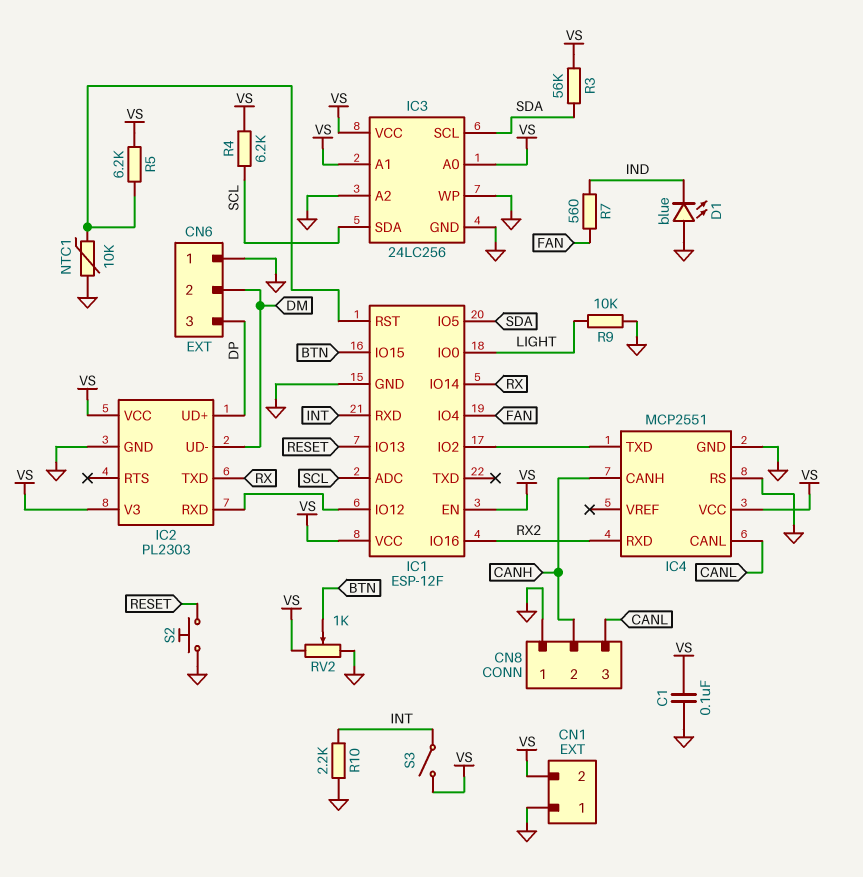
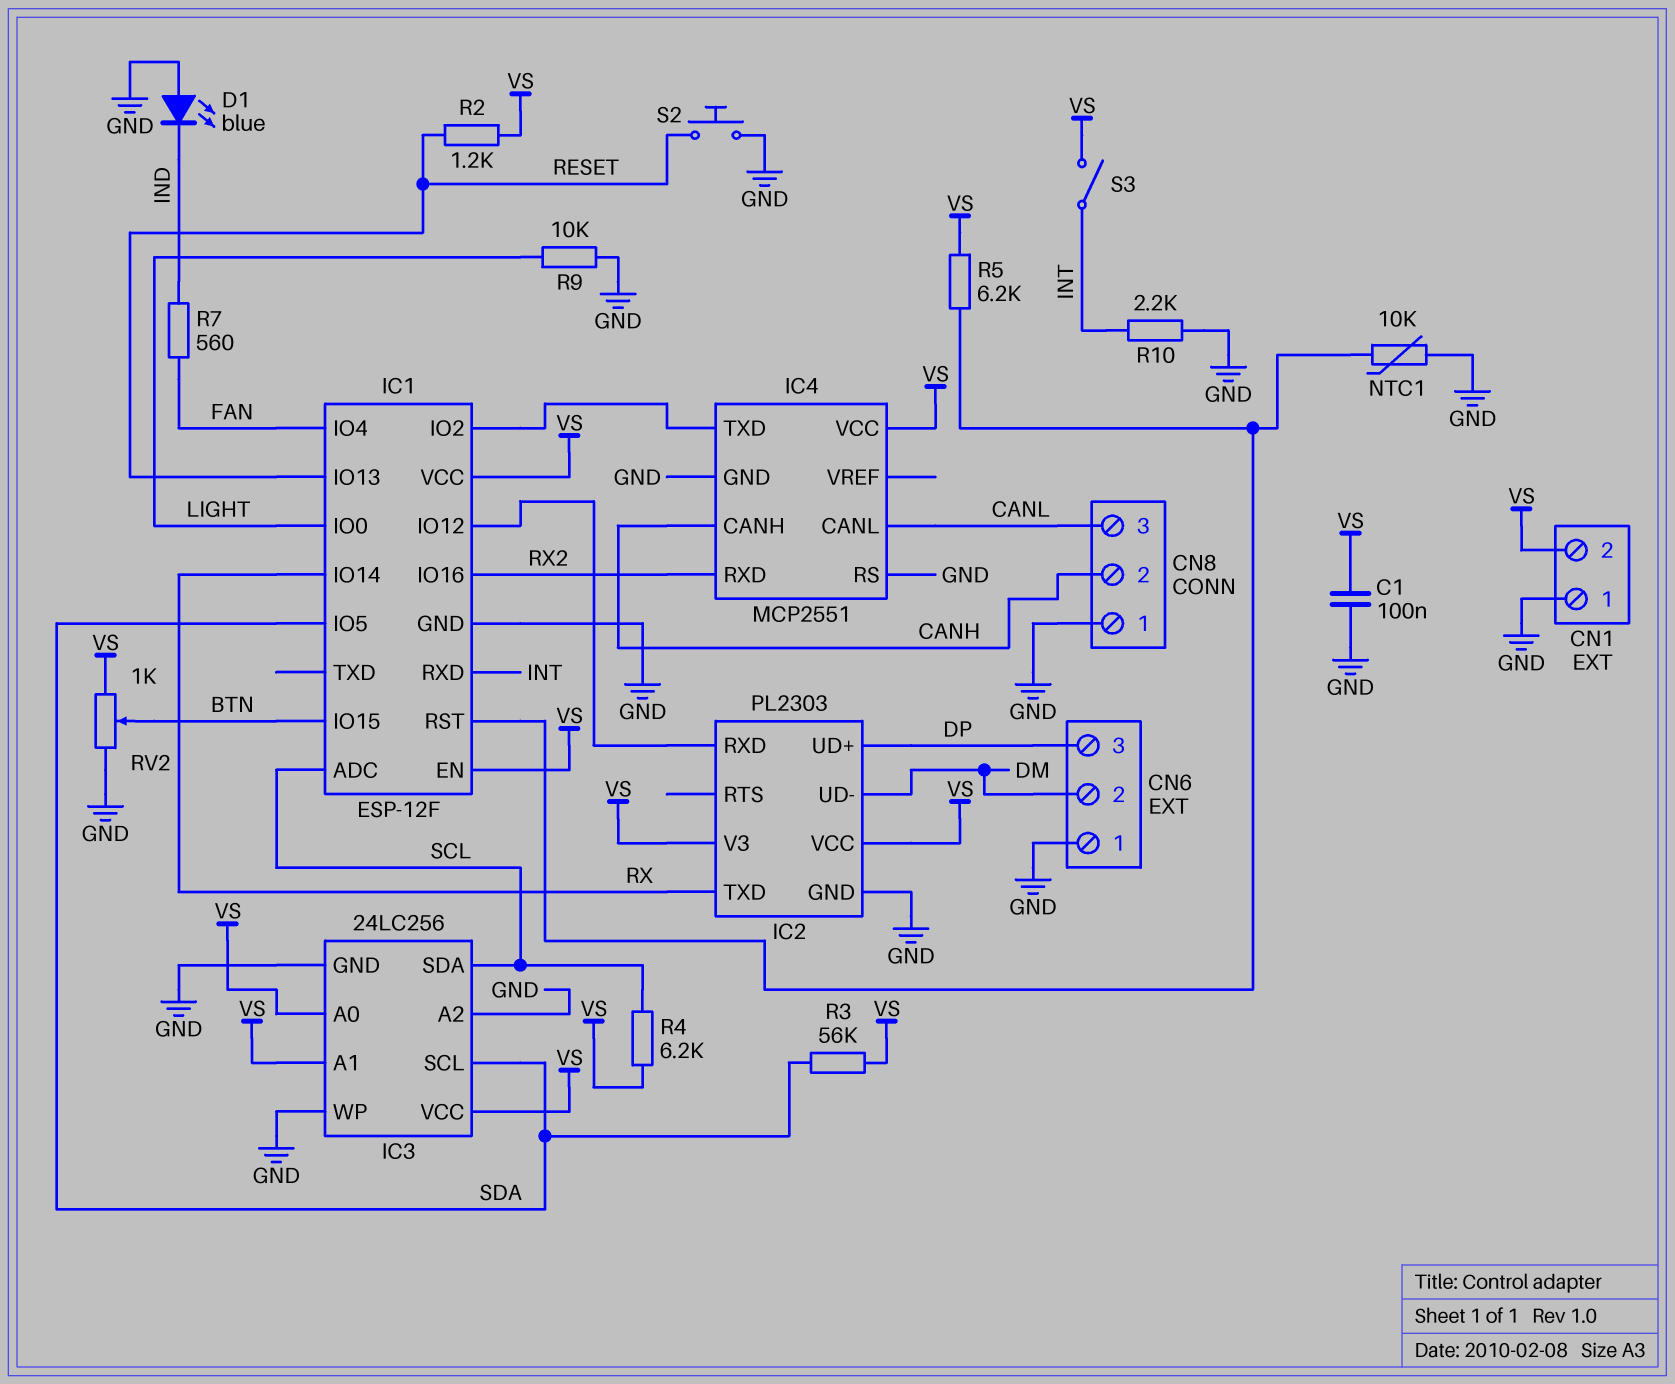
R2: none -> 1.2k (RESET, VS)

